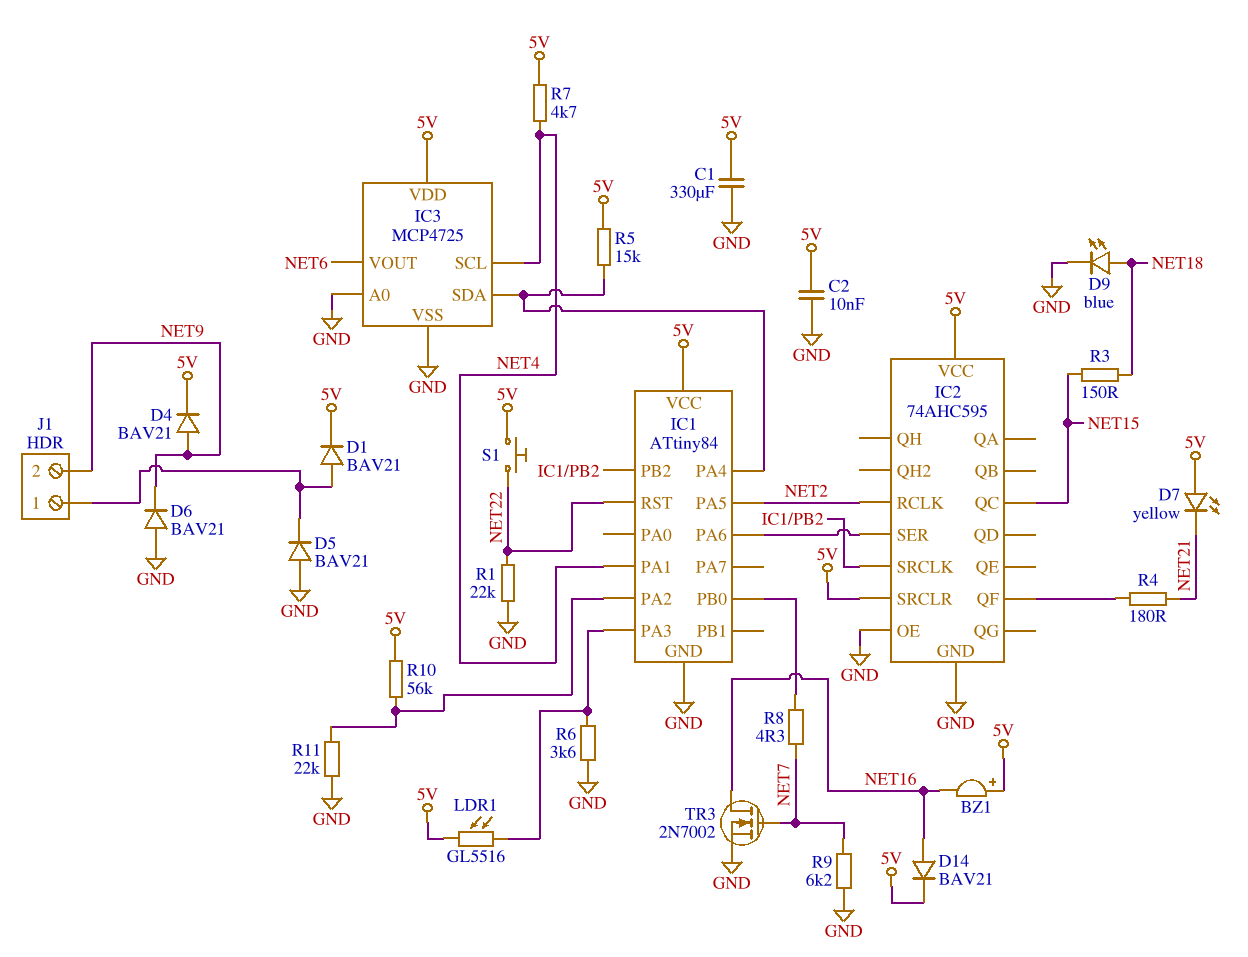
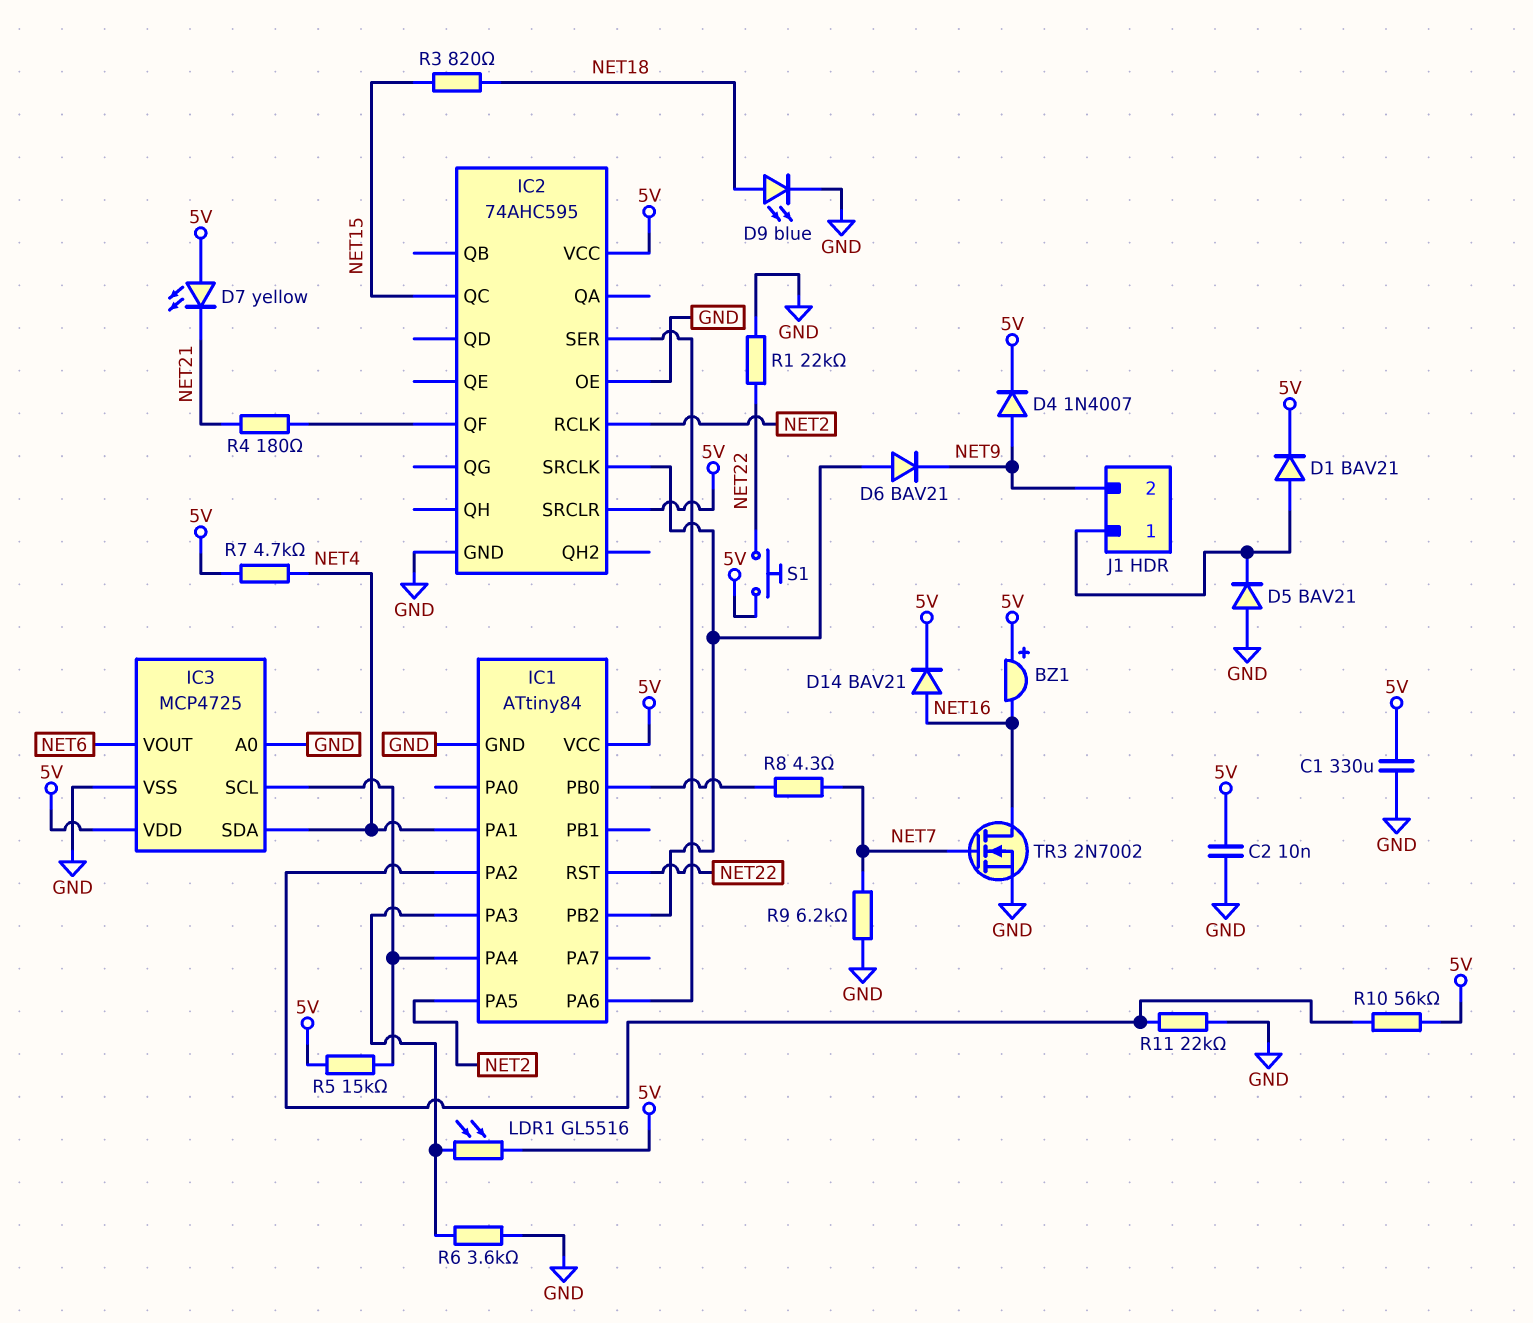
D4: diode BAV21 (A NET9, K 5V) -> diode 1N4007 (A NET9, K 5V)
D6: diode BAV21 (A GND, K NET9) -> diode BAV21 (A IC1/PB2, K NET9)
IC3 pin SCL: NET4 -> IC1/PA4
IC3 pin SDA: IC1/PA4 -> NET4
R3: 150 (NET15, NET18) -> 820 (NET15, NET18)

